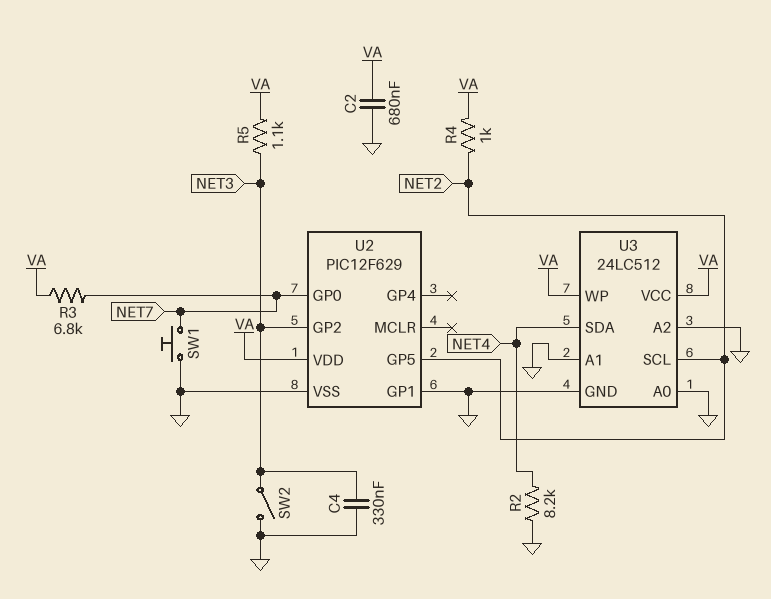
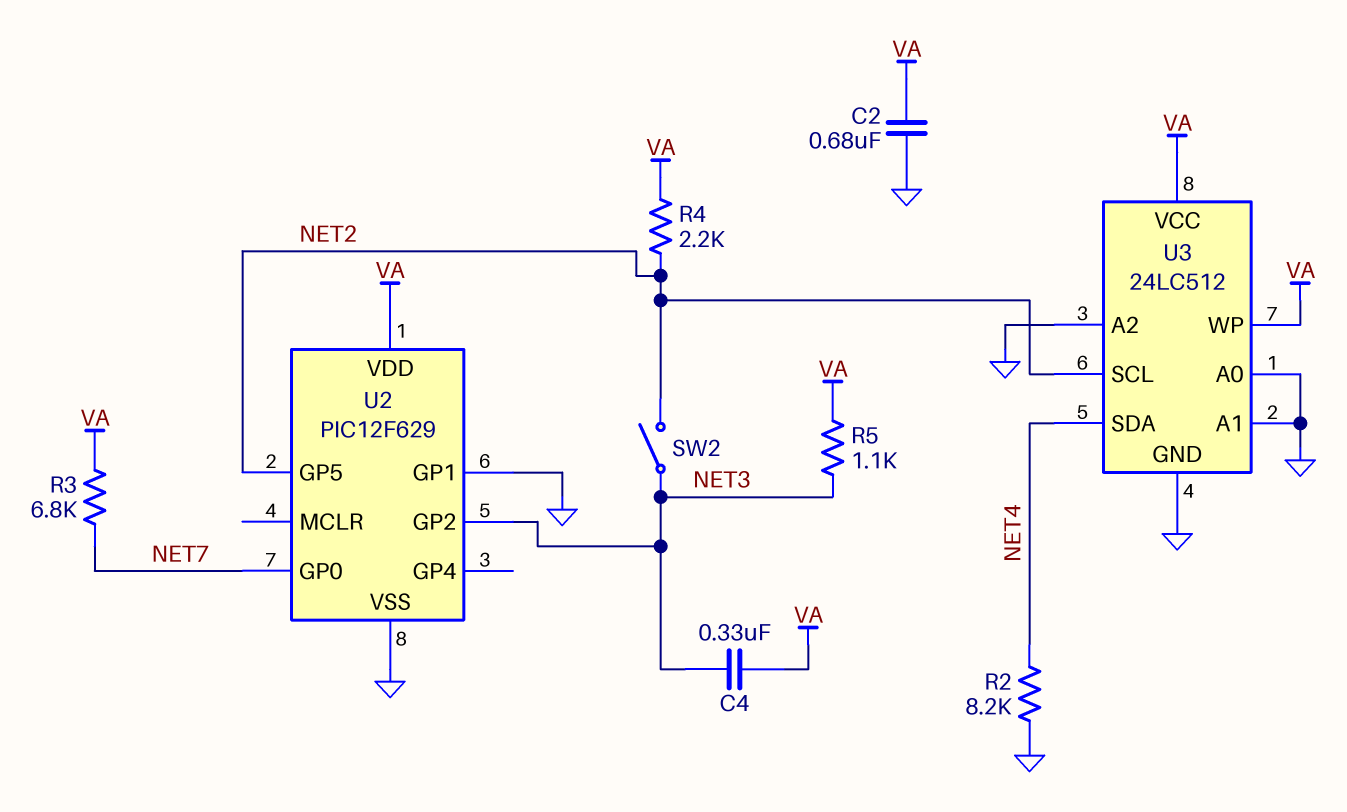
C4: 330nF (GND, NET3) -> 330nF (NET3, VA)
R4: 1k (NET2, VA) -> 2.2k (NET2, VA)
SW1: button (GND, NET7) -> none
SW2: switch (GND, NET3) -> switch (NET2, NET3)

